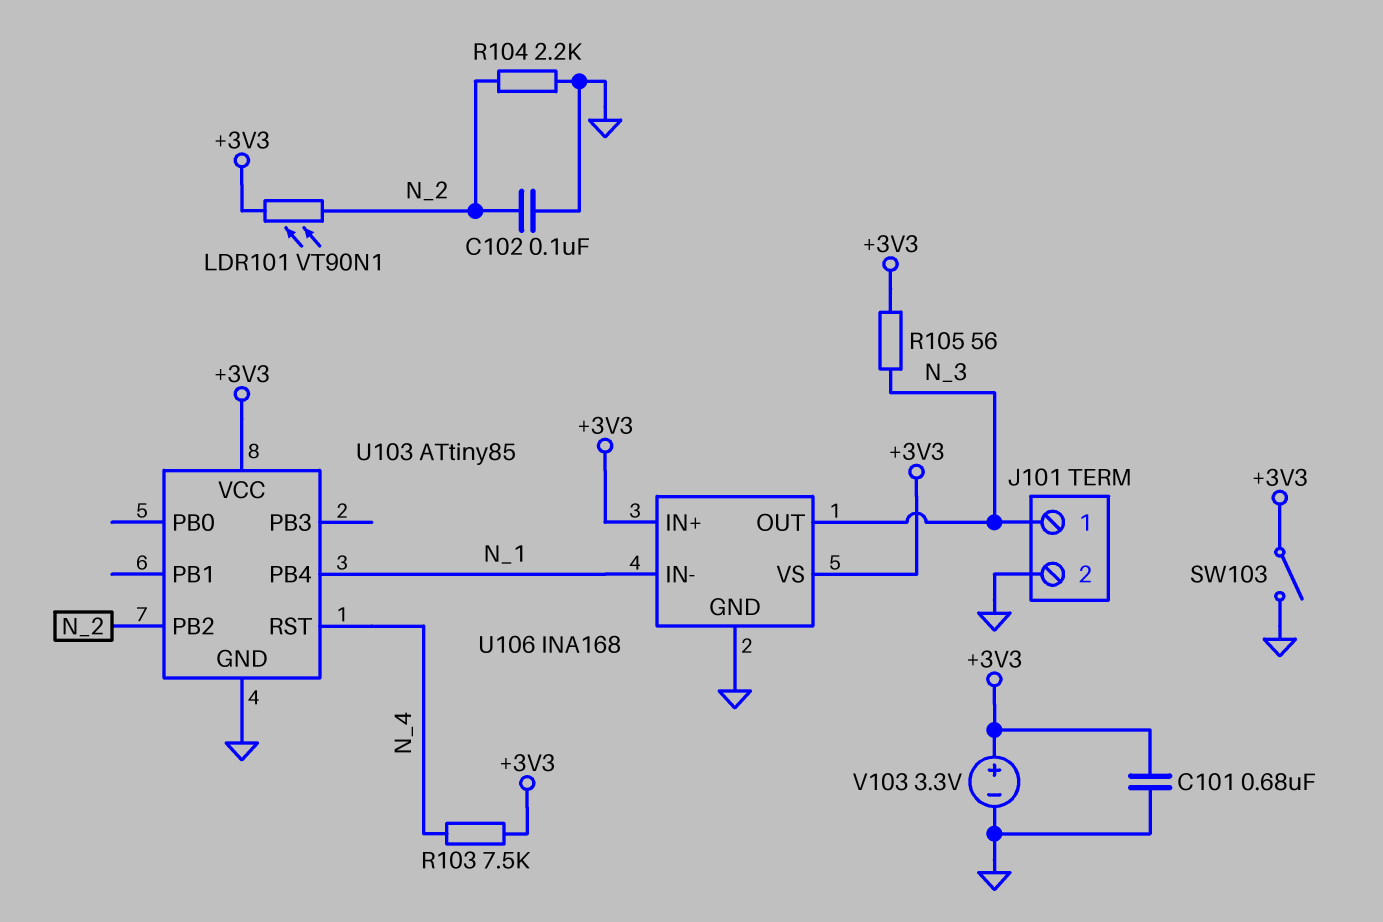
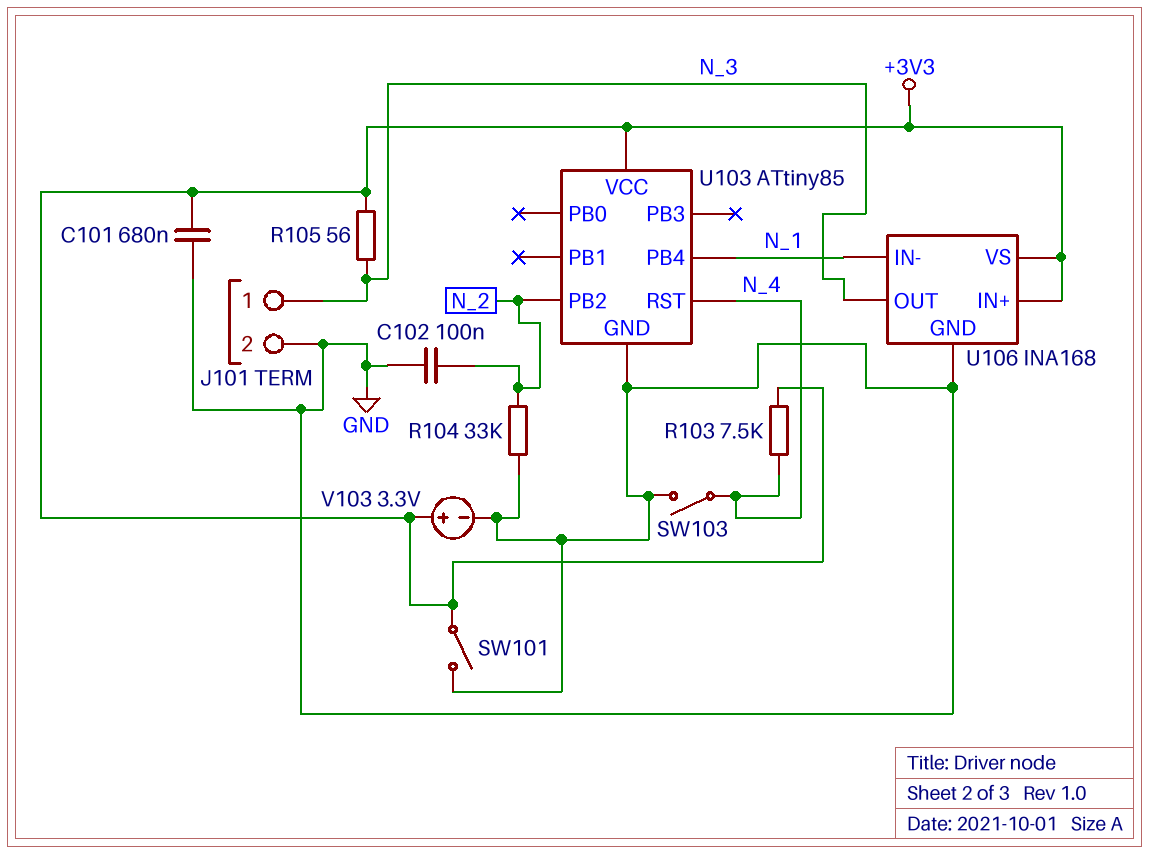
LDR101: VT90N1 (+3V3, N_2) -> none
R104: 2.2k (GND, N_2) -> 33k (GND, N_2)
SW101: none -> switch (+3V3, GND)
SW103: switch (+3V3, GND) -> switch (GND, N_4)

